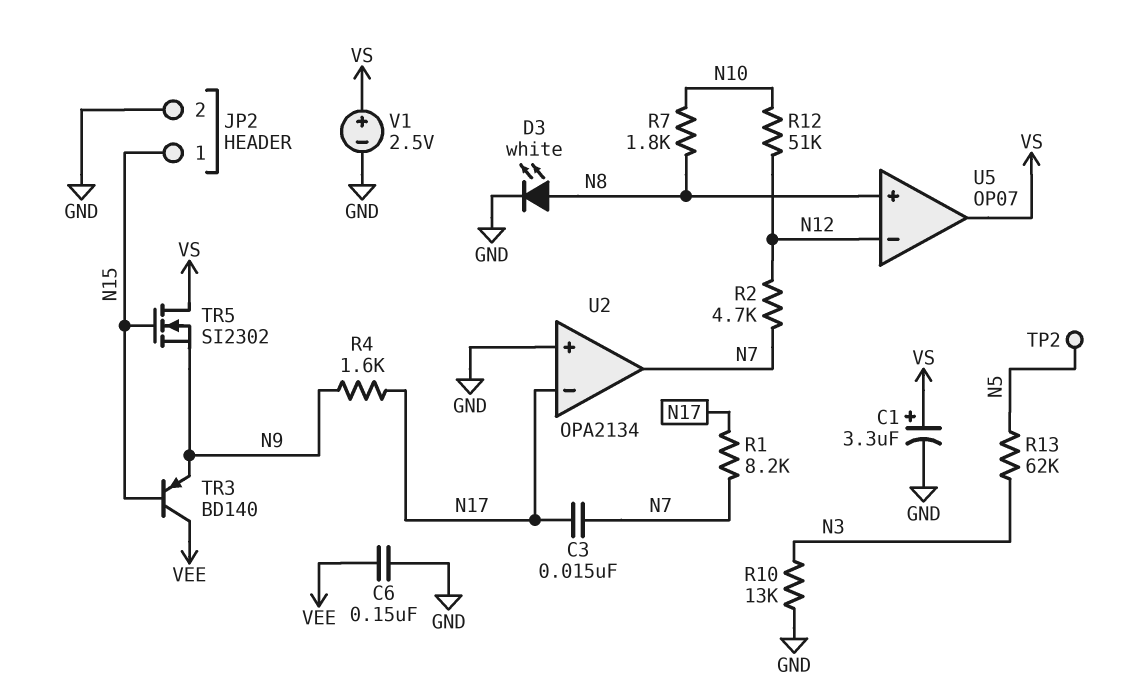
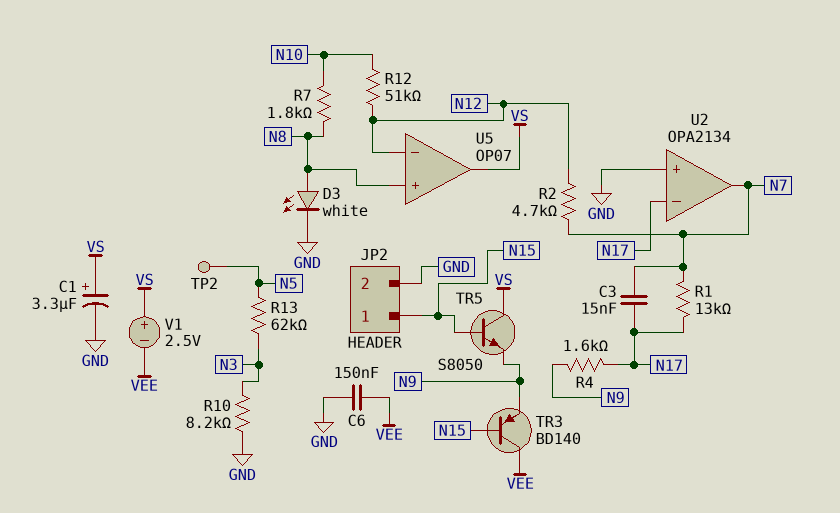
R1: 8.2k (N7, N17) -> 13k (N7, N17)
R10: 13k (GND, N3) -> 8.2k (GND, N3)
TR5: NMOS SI2302 (G N15, D VS, S N9) -> NPN S8050 (B N15, C VS, E N9)
V1: 2.5V (plus VS, minus GND) -> 2.5V (plus VS, minus VEE)

